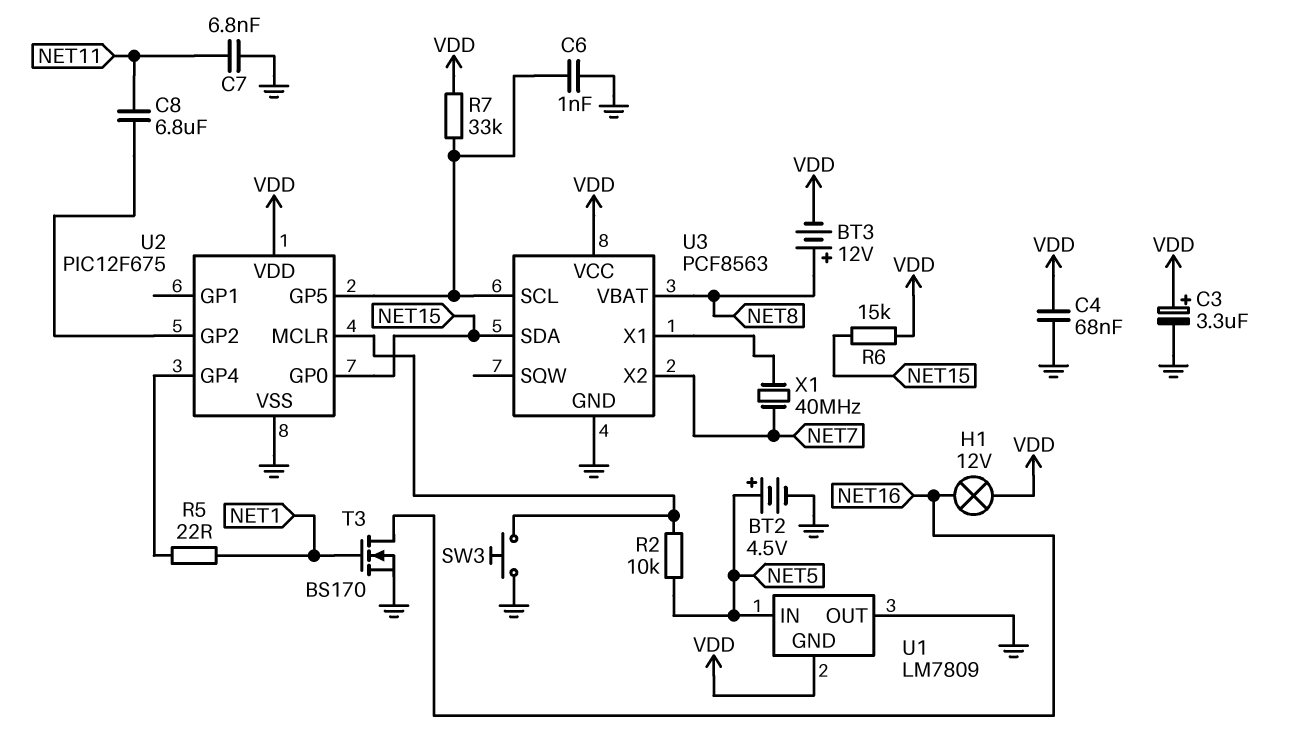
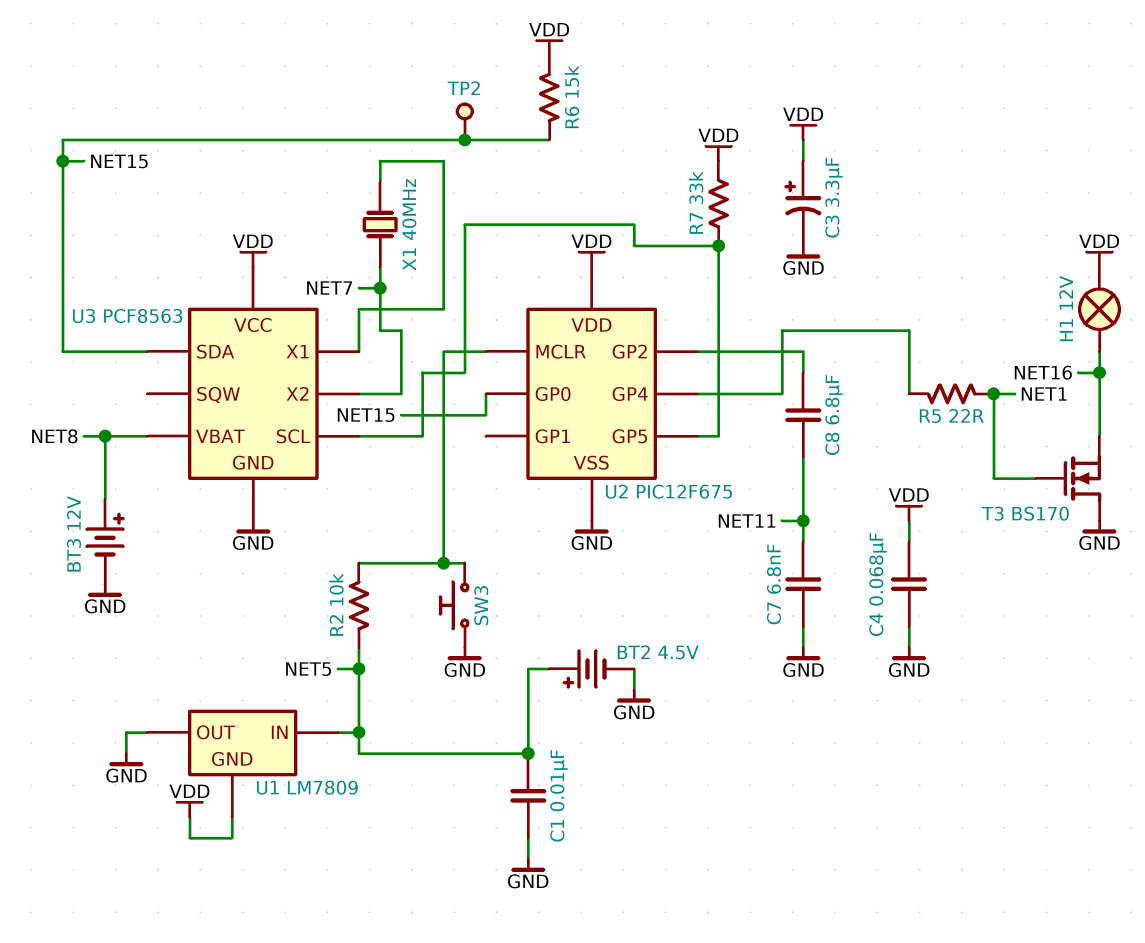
BT3: 12V (plus NET8, minus VDD) -> 12V (plus NET8, minus GND)
C1: none -> 10nF (GND, NET5)
C6: 1nF (GND, U2/GP5) -> none
T3: NMOS BS170 (G NET1, D NET16, S GND) -> NMOS BS170 (G NET1, D GND, S NET16)
TP2: none -> test point (NET15)

